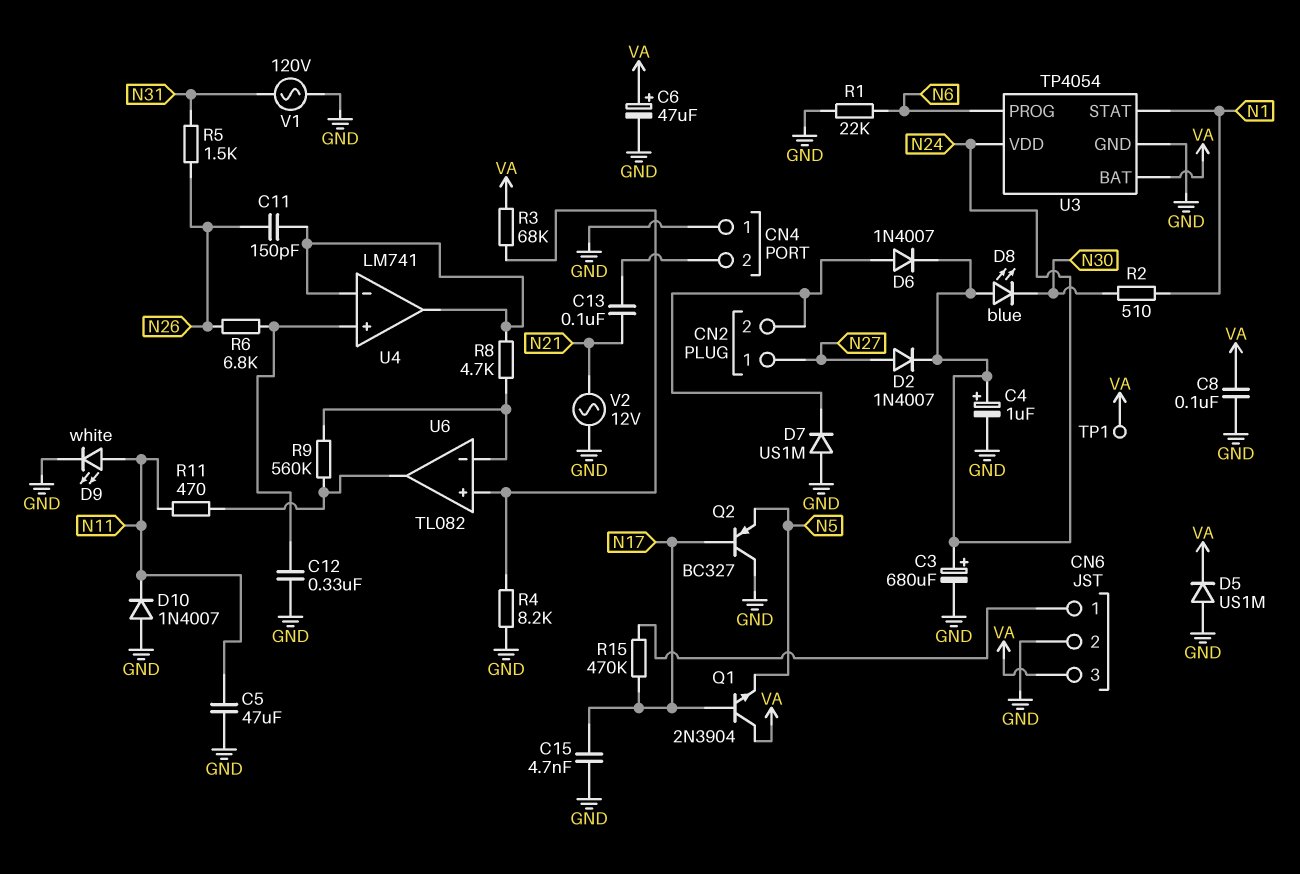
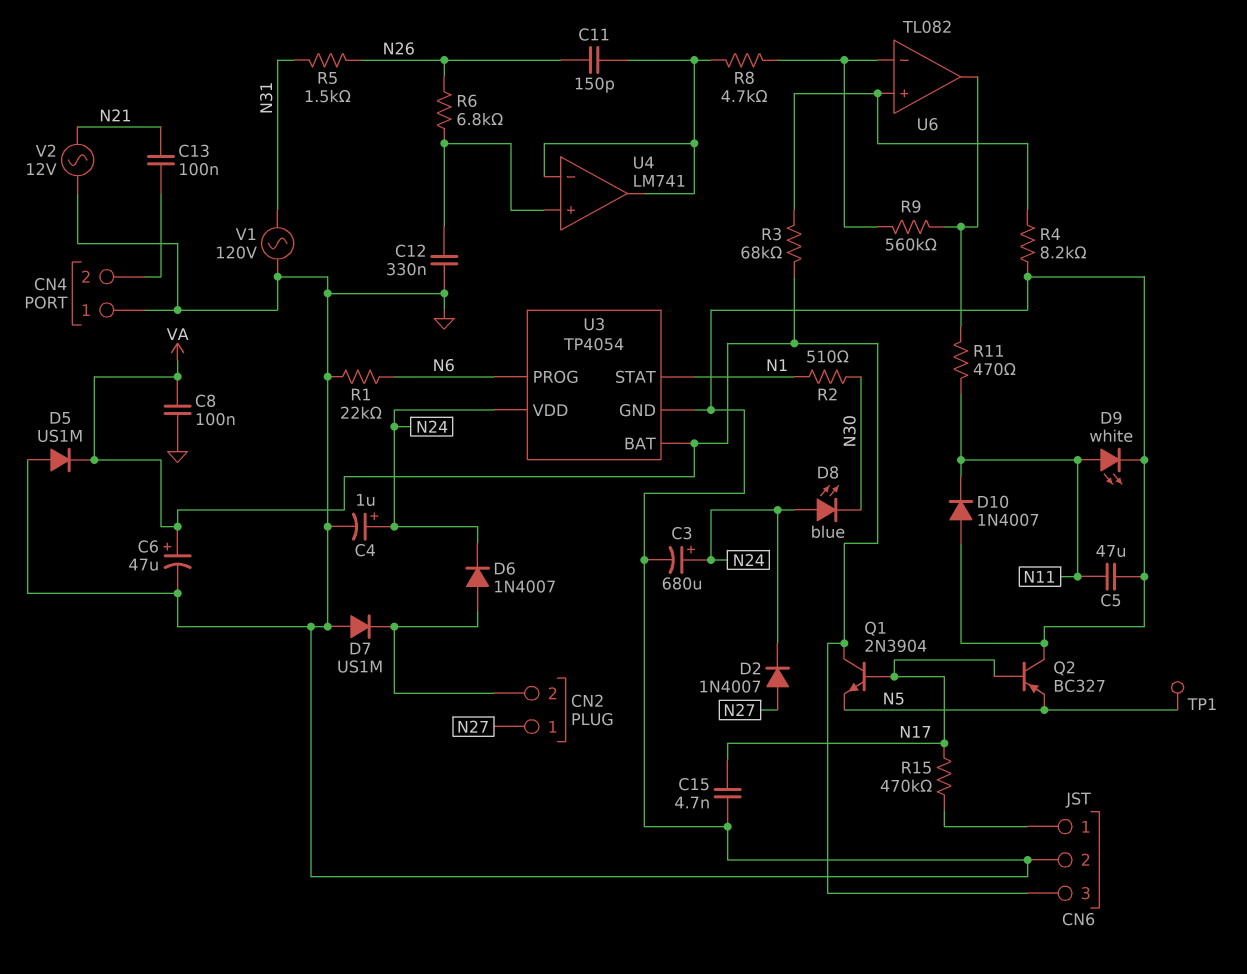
TP1: test point (VA) -> test point (N5)

